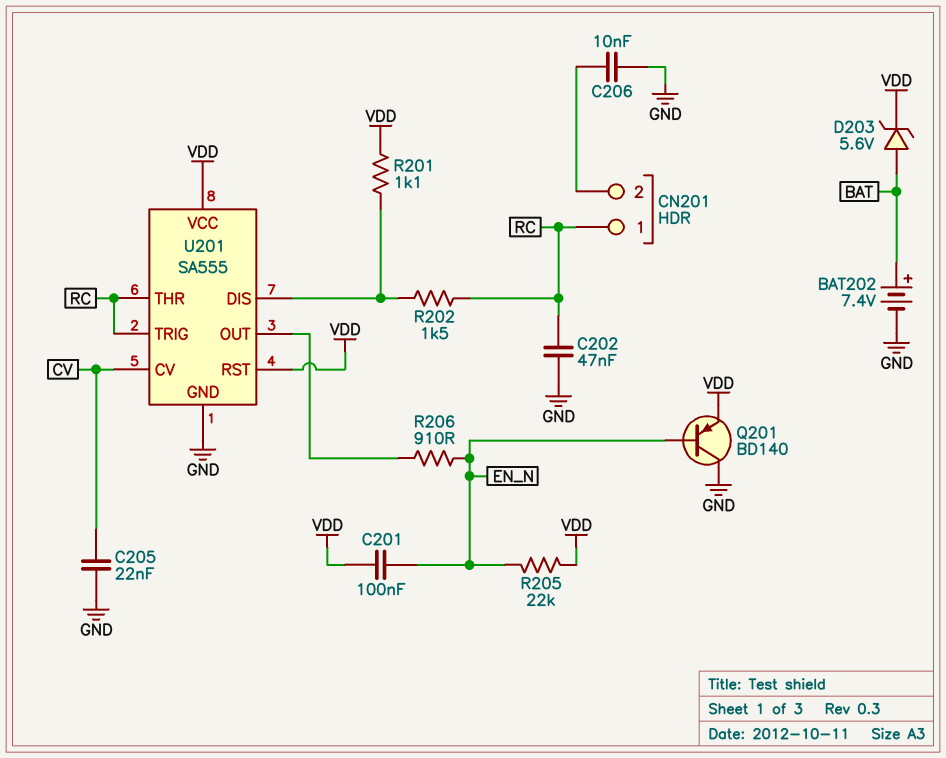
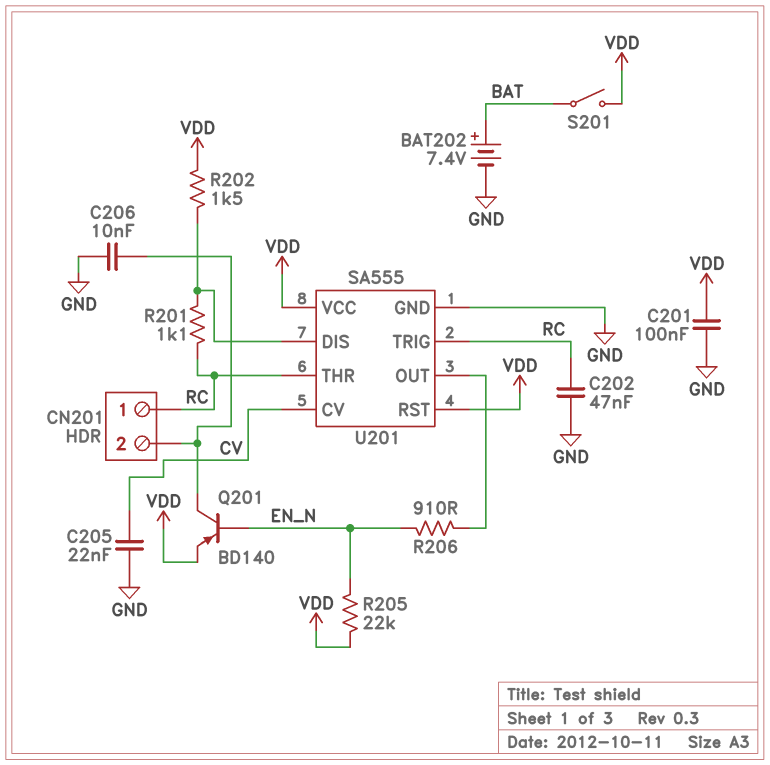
C201: 100nF (EN_N, VDD) -> 100nF (GND, VDD)
D203: zener 5.6V (A BAT, K VDD) -> none
Q201: PNP BD140 (B EN_N, C GND, E VDD) -> PNP BD140 (B EN_N, C CN201/2, E VDD)
R201: 1.1k (U201/DIS, VDD) -> 1.1k (RC, U201/DIS)
R202: 1.5k (RC, U201/DIS) -> 1.5k (U201/DIS, VDD)
S201: none -> switch (BAT, VDD)

